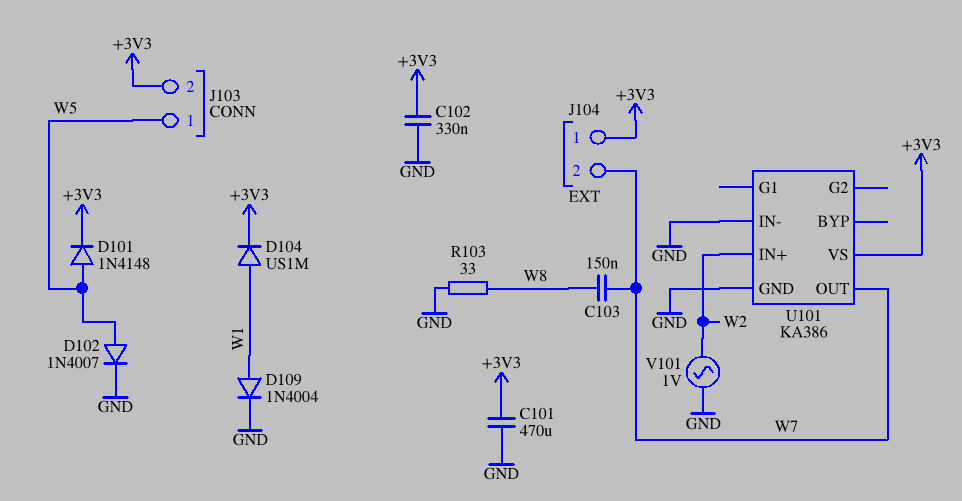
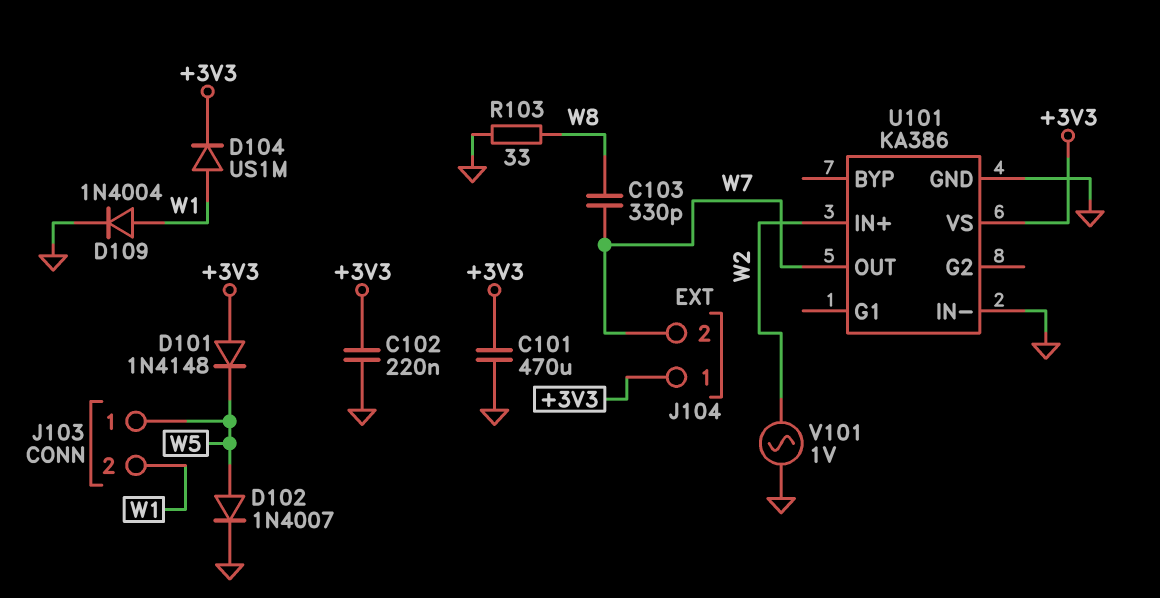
C102: 330nF (+3V3, GND) -> 220nF (+3V3, GND)
C103: 150nF (W7, W8) -> 330pF (W7, W8)
D101: diode 1N4148 (A W5, K +3V3) -> diode 1N4148 (A +3V3, K W5)
J103 pin 2: +3V3 -> W1

